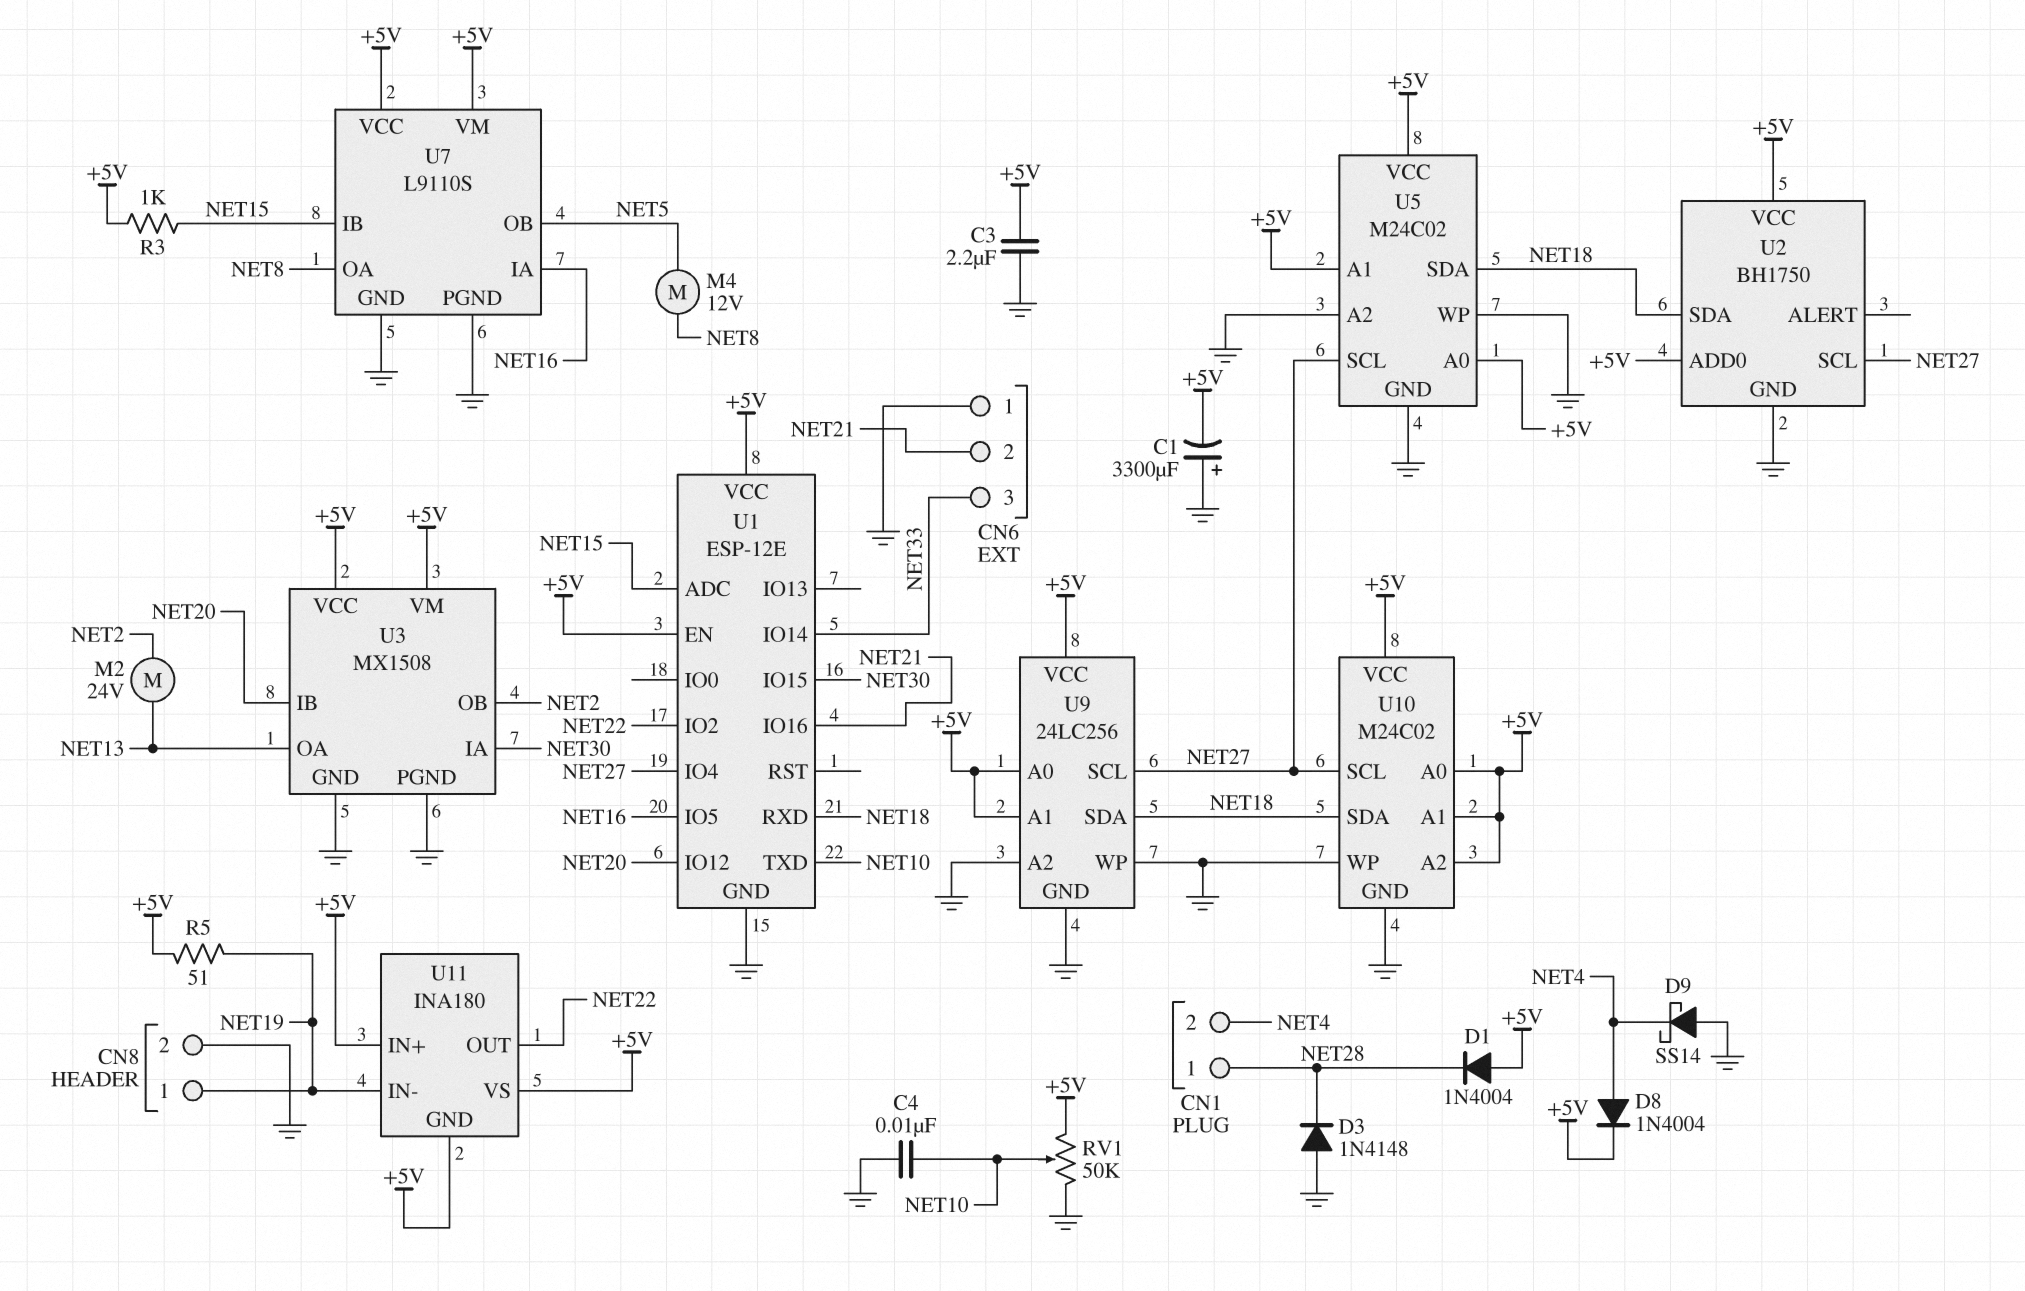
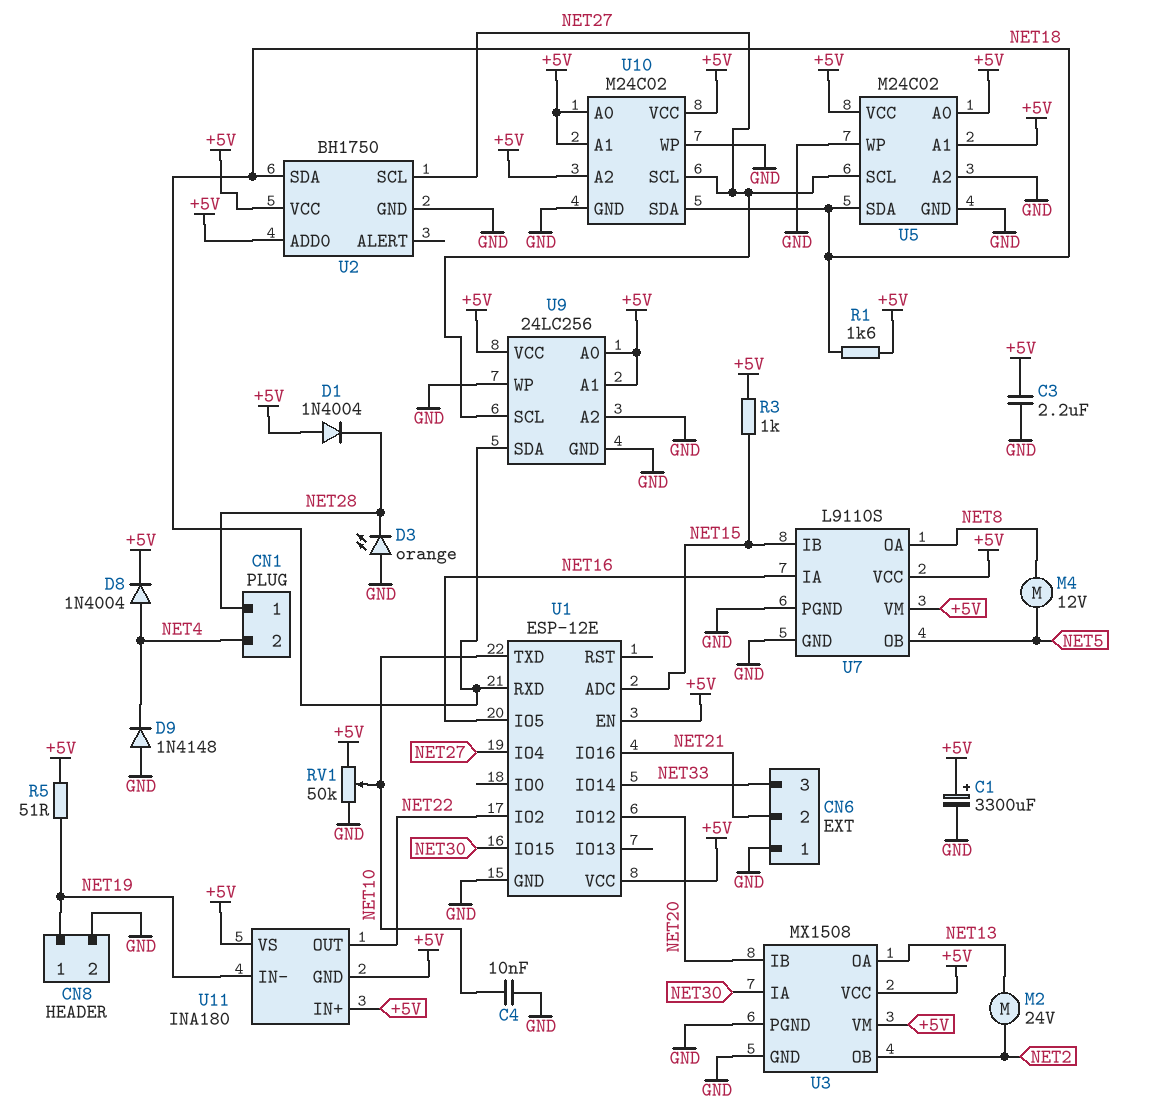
C1: 3300uF (plus GND, minus +5V) -> 3300uF (plus +5V, minus GND)
D3: diode 1N4148 (A GND, K NET28) -> LED orange (A GND, K NET28)
D9: schottky SS14 (A GND, K NET4) -> diode 1N4148 (A GND, K NET4)
R1: none -> 1.6k (+5V, NET18)

